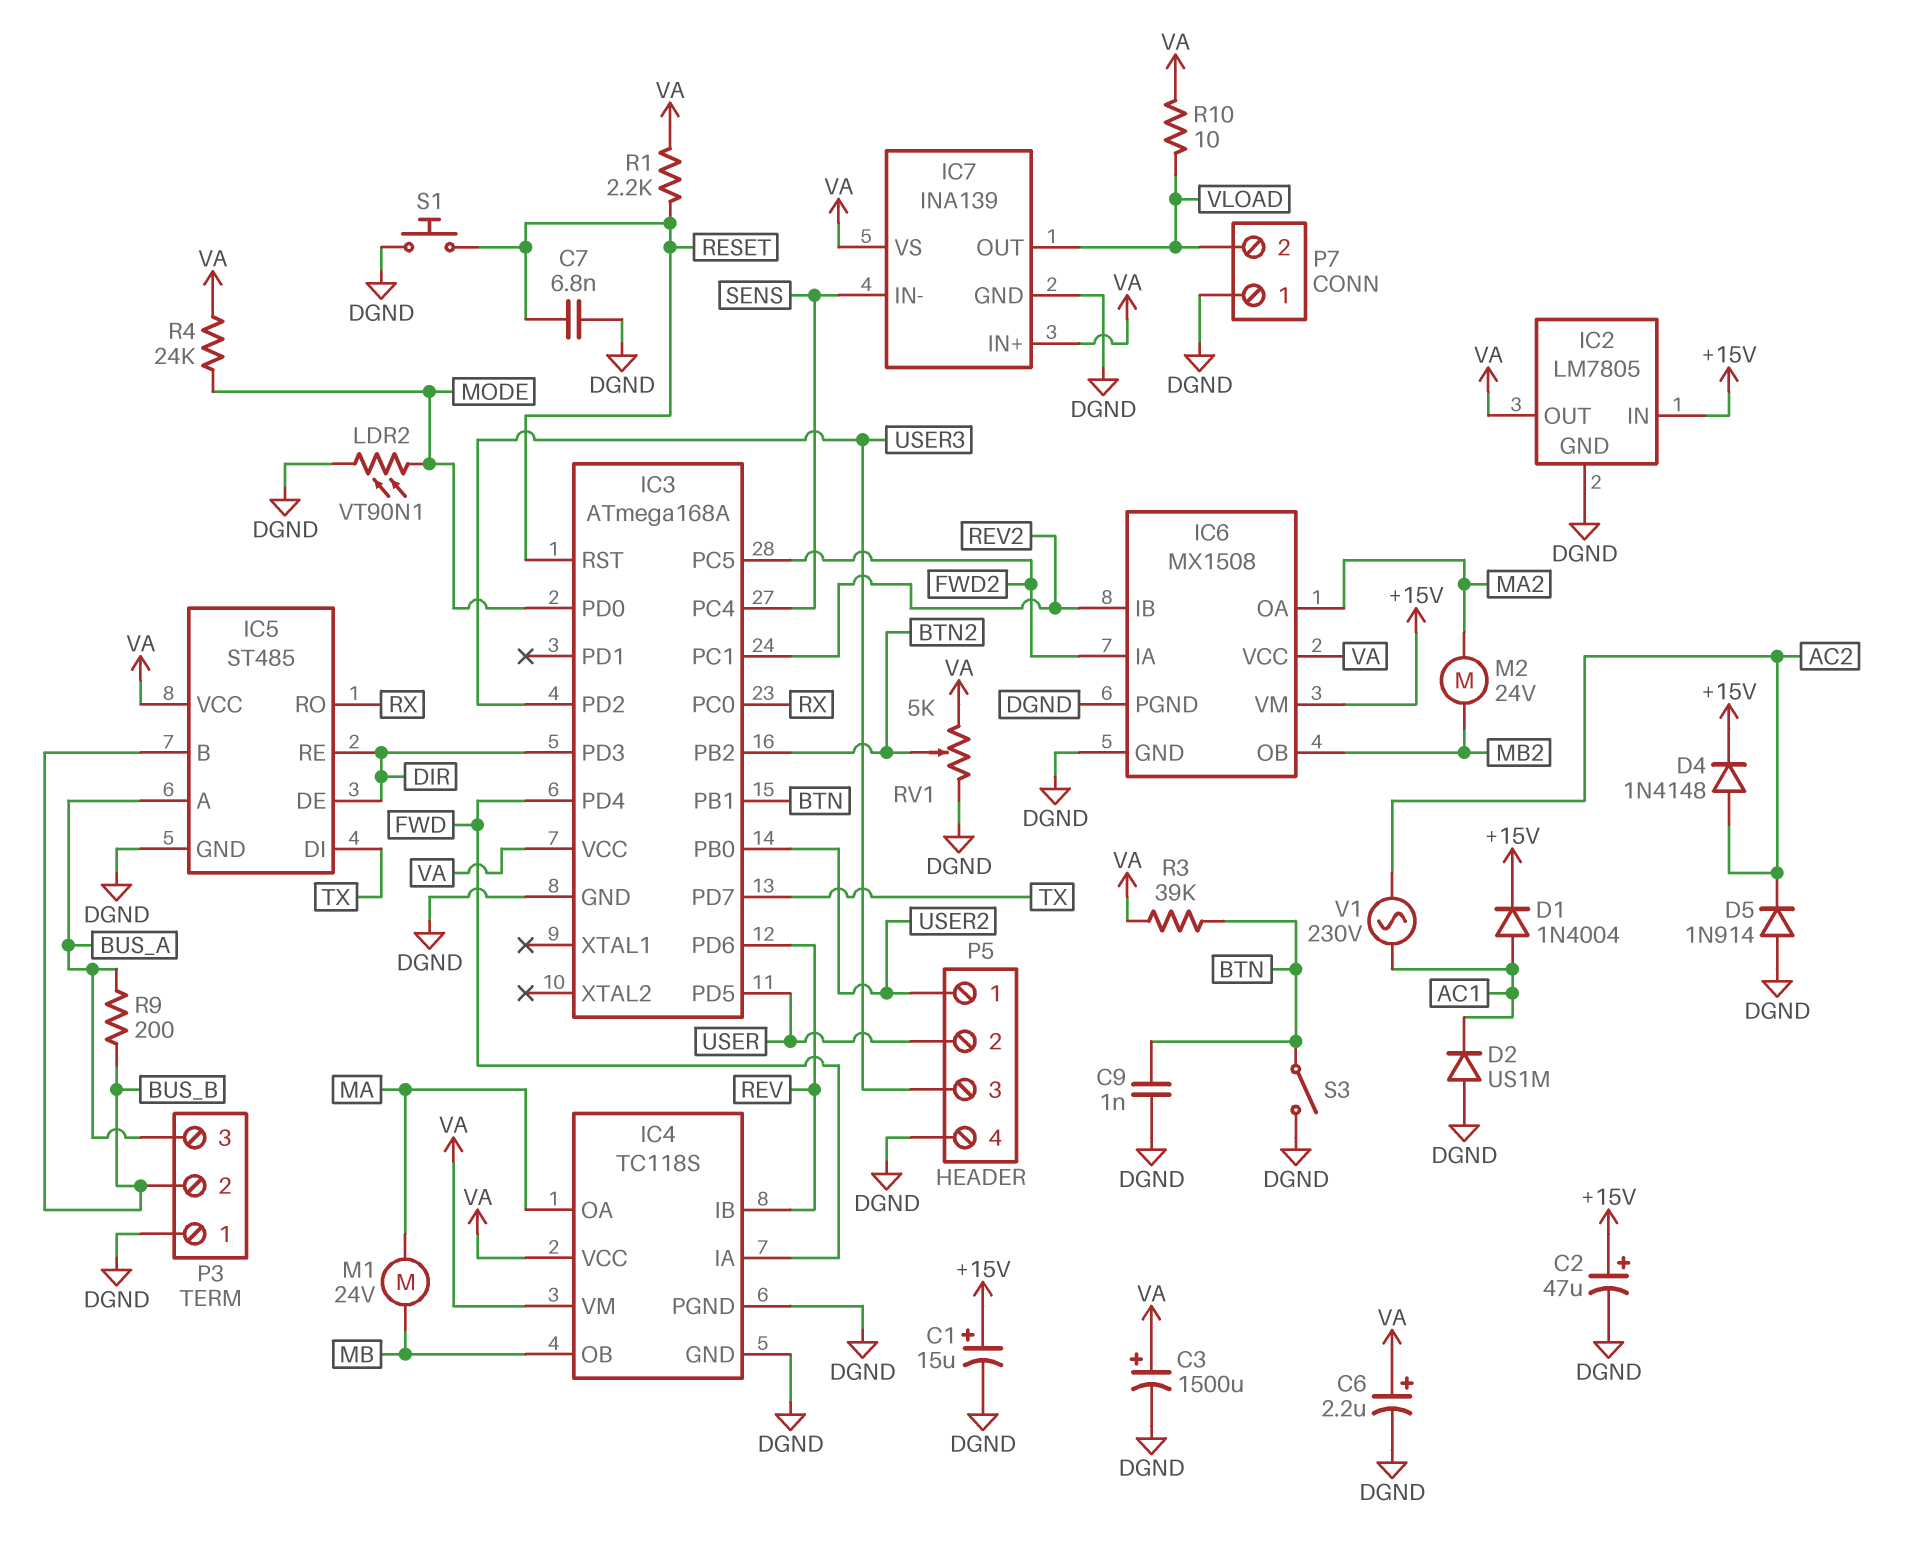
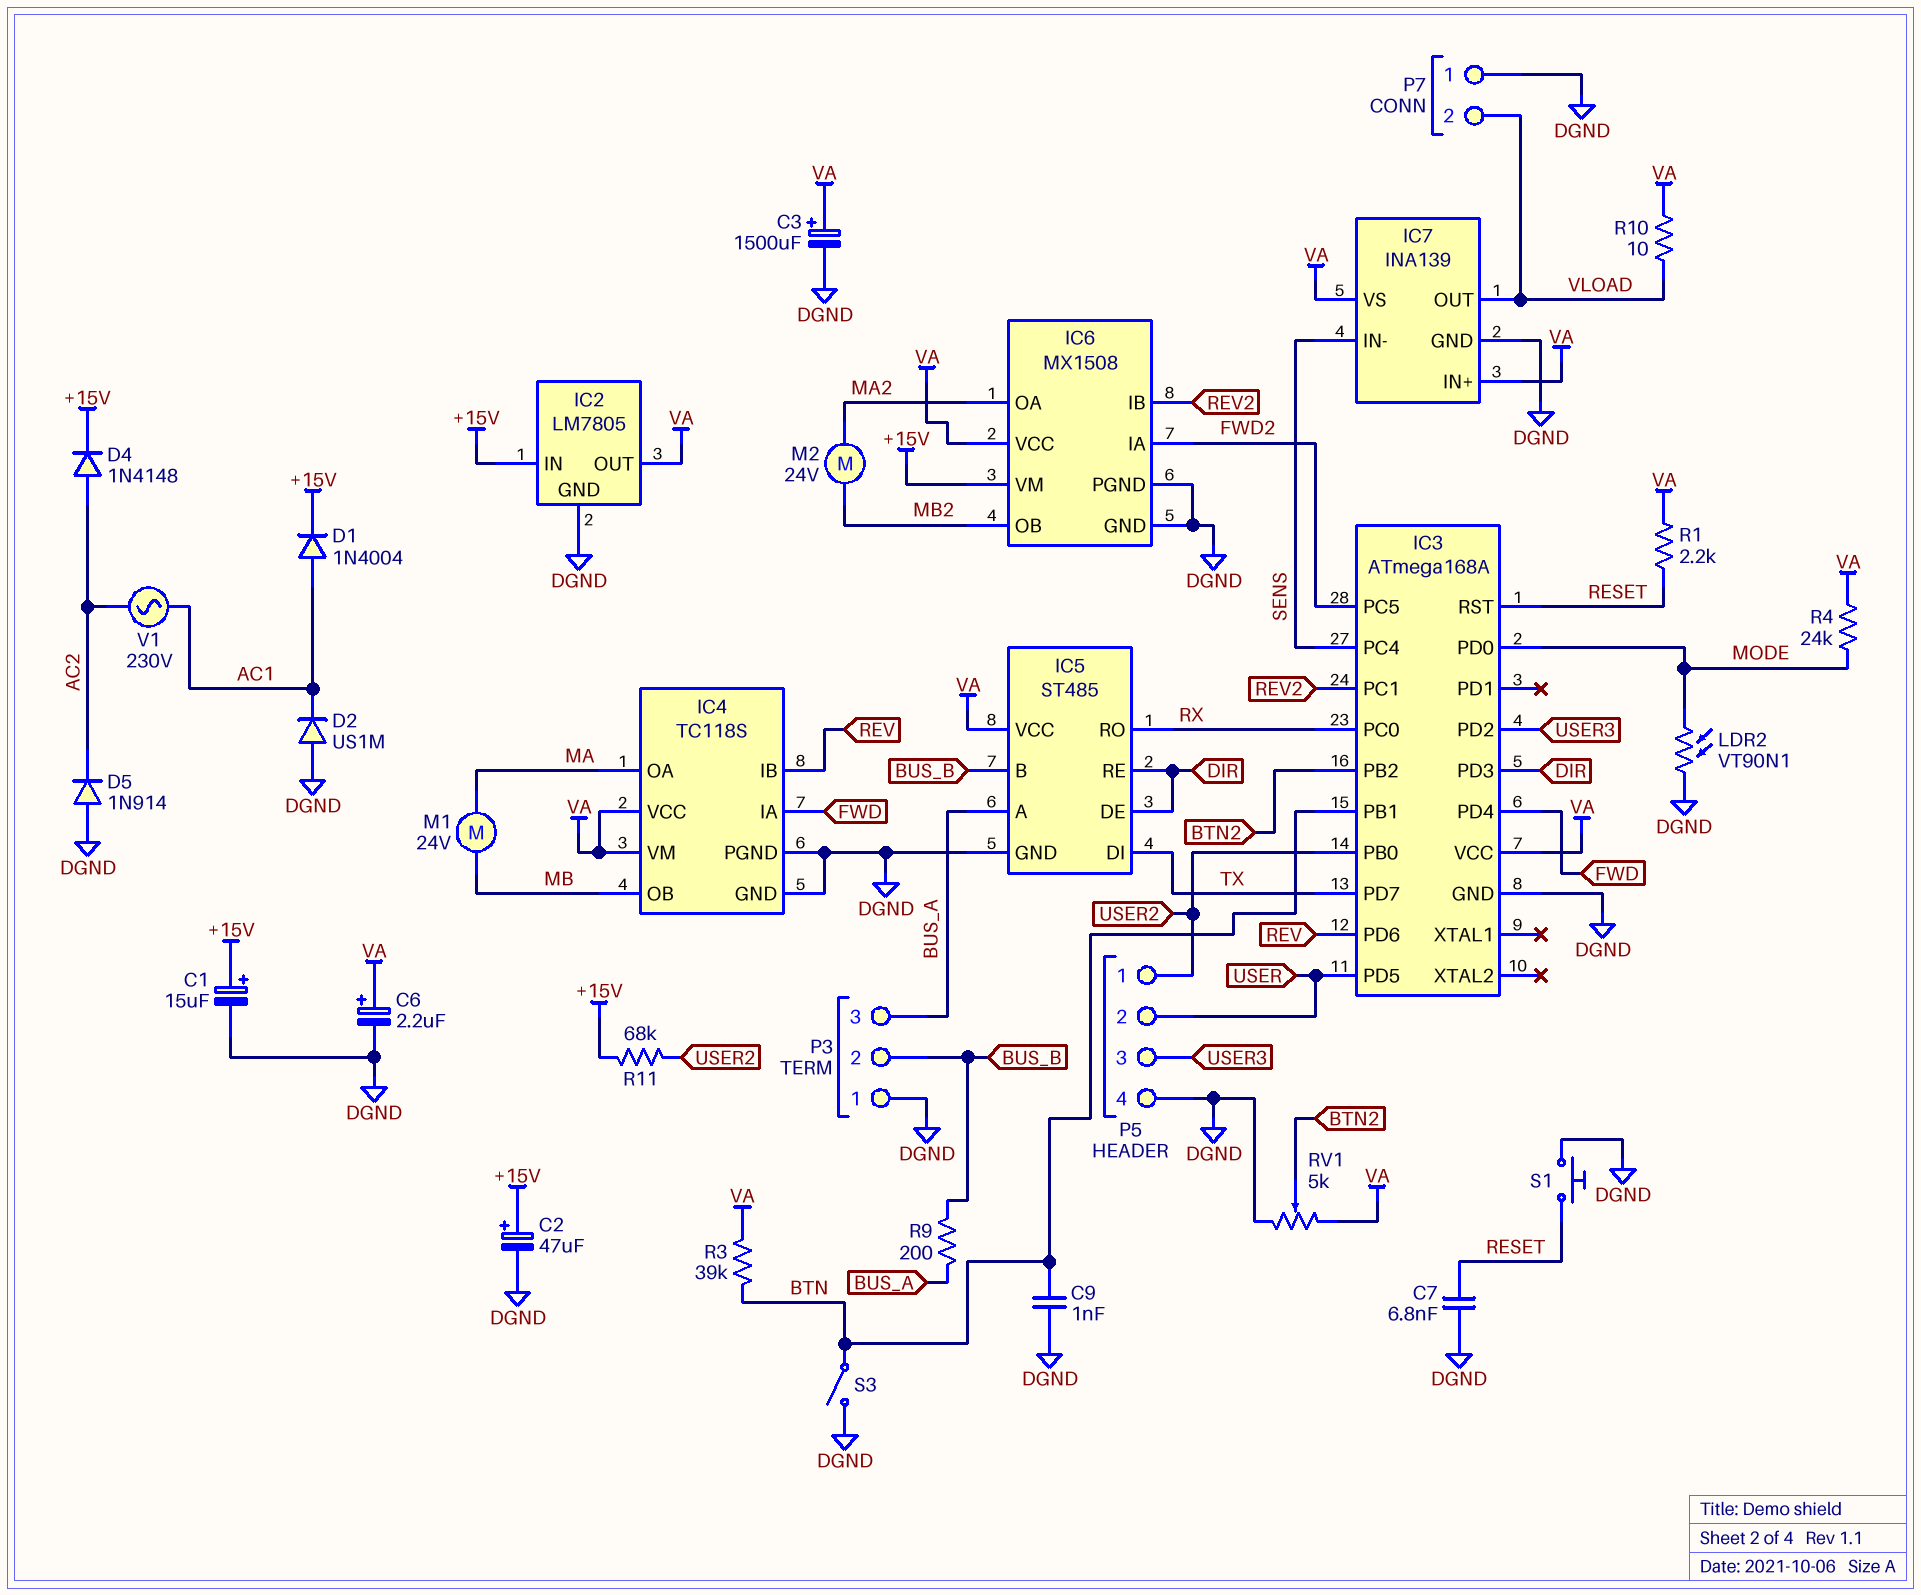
R11: none -> 68k (+15V, USER2)

